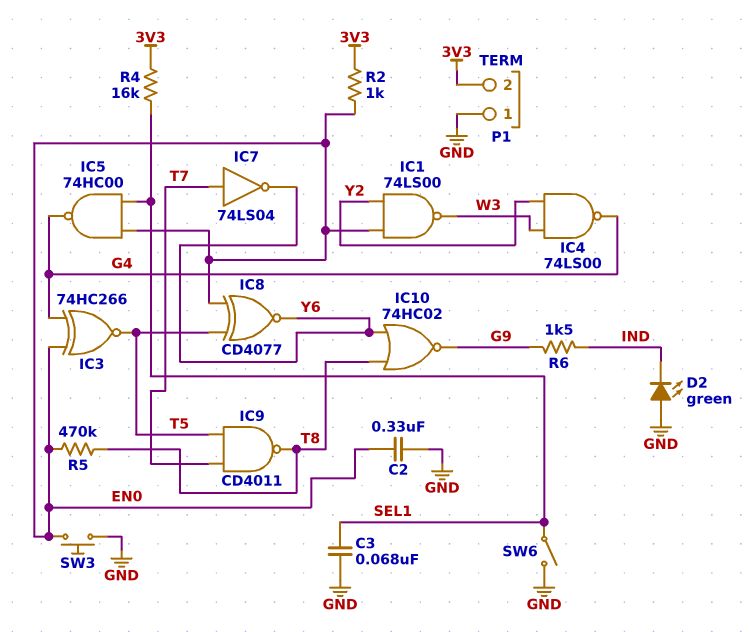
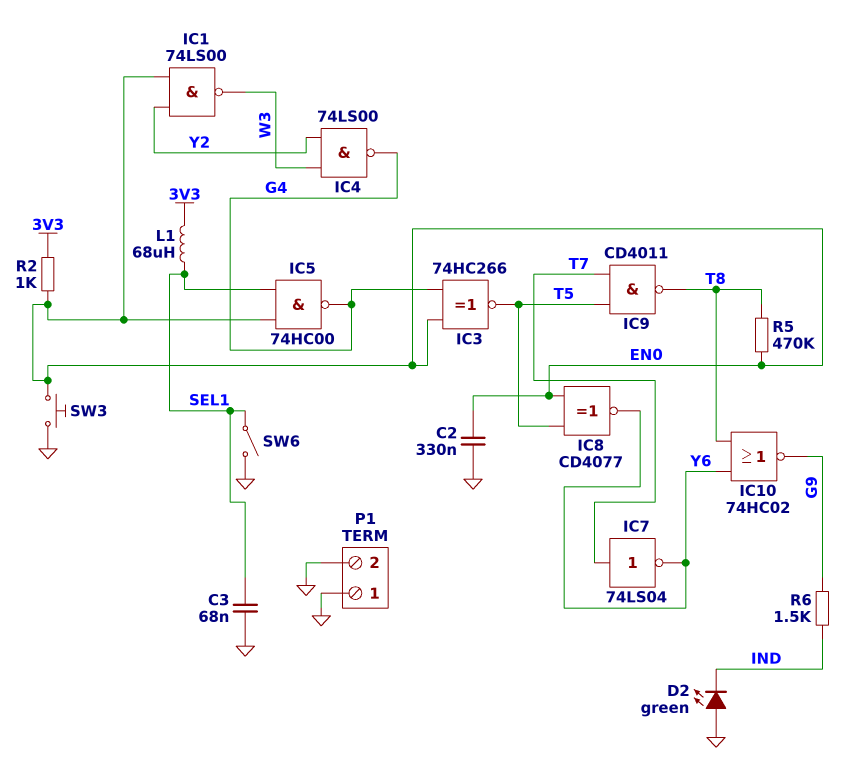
L1: none -> 68uH (3V3, SEL1)
P1 pin 2: 3V3 -> GND
R4: 16k (3V3, SEL1) -> none

